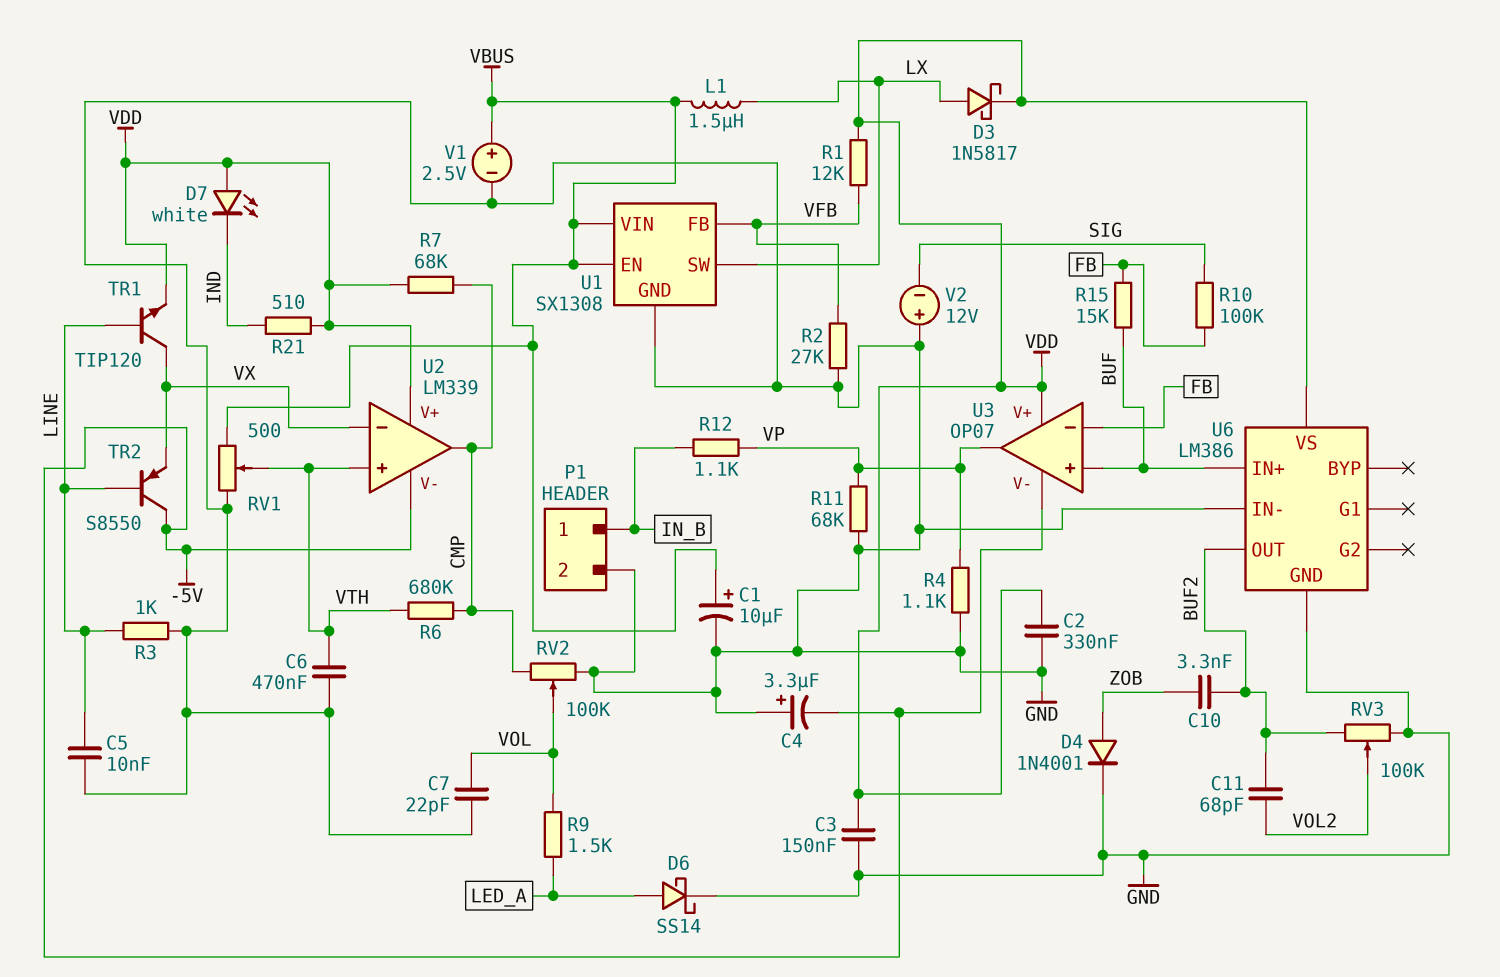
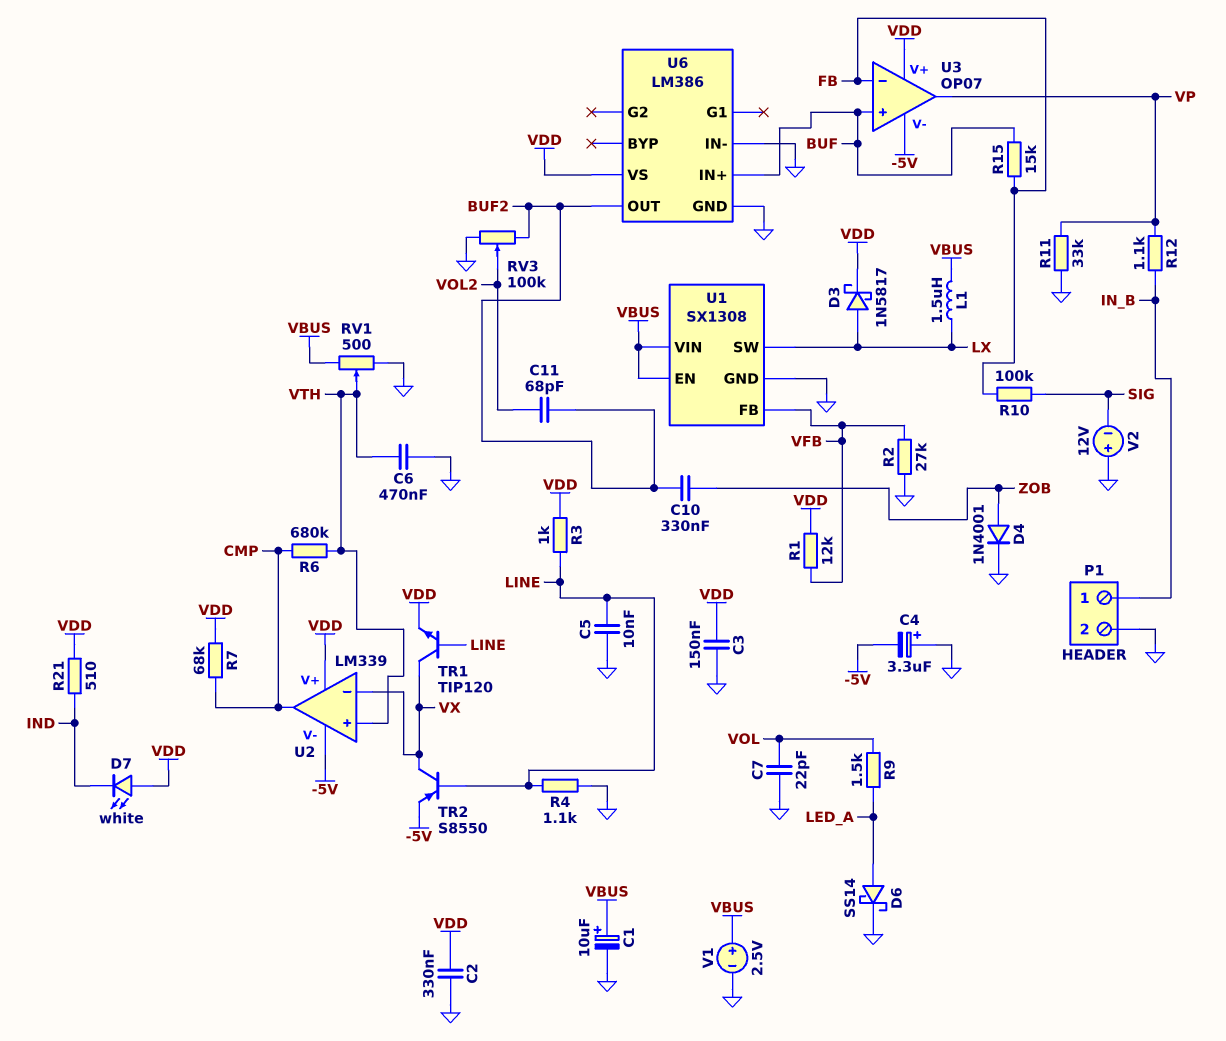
C10: 3.3nF (BUF2, ZOB) -> 330nF (BUF2, ZOB)
R3: 1k (GND, LINE) -> 1k (LINE, VDD)
R4: 1.1k (GND, VP) -> 1.1k (GND, LINE)
R11: 68k (GND, VP) -> 33k (GND, VP)
RV2: 100k (CMP, GND, wiper VOL) -> none
TR2: PNP S8550 (B LINE, C -5V, E VX) -> PNP S8550 (B LINE, C VX, E -5V)

